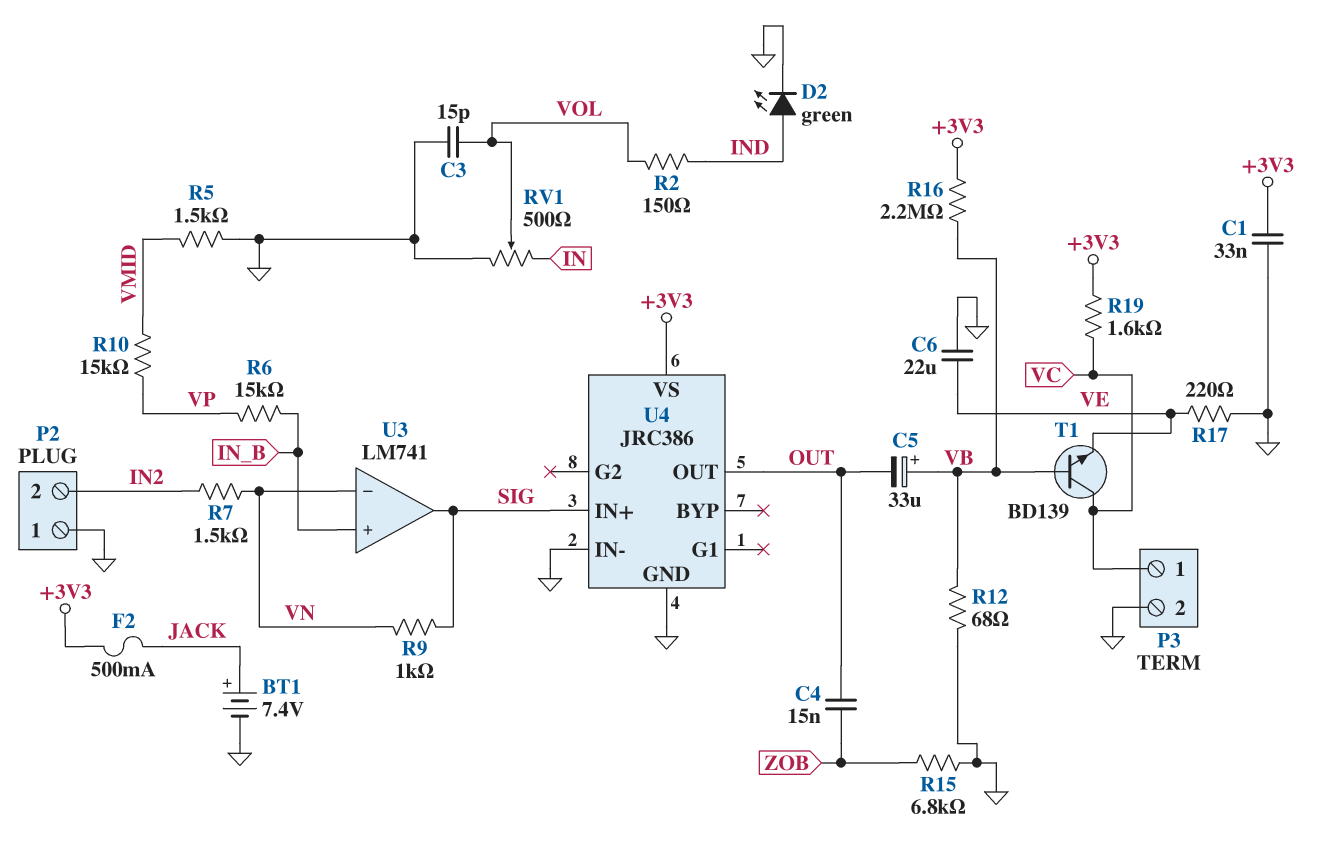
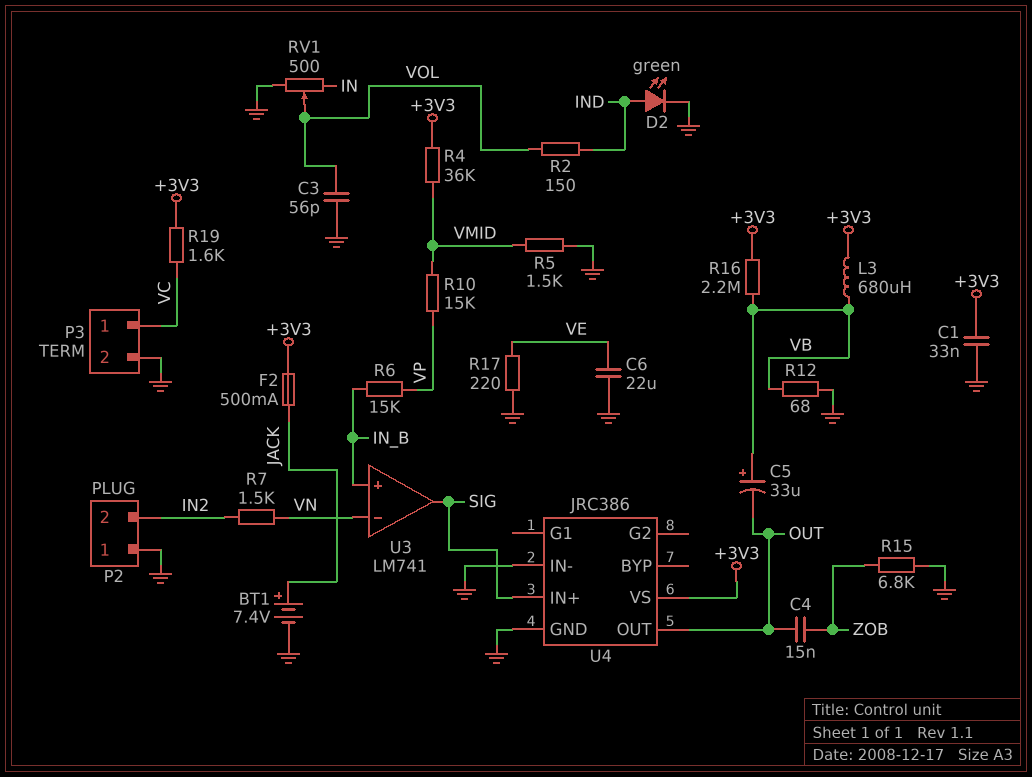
C3: 15pF (GND, VOL) -> 56pF (GND, VOL)
L3: none -> 680uH (+3V3, VB)
R4: none -> 36k (+3V3, VMID)
R9: 1k (SIG, VN) -> none
T1: NPN BD139 (B VB, C VC, E VE) -> none

